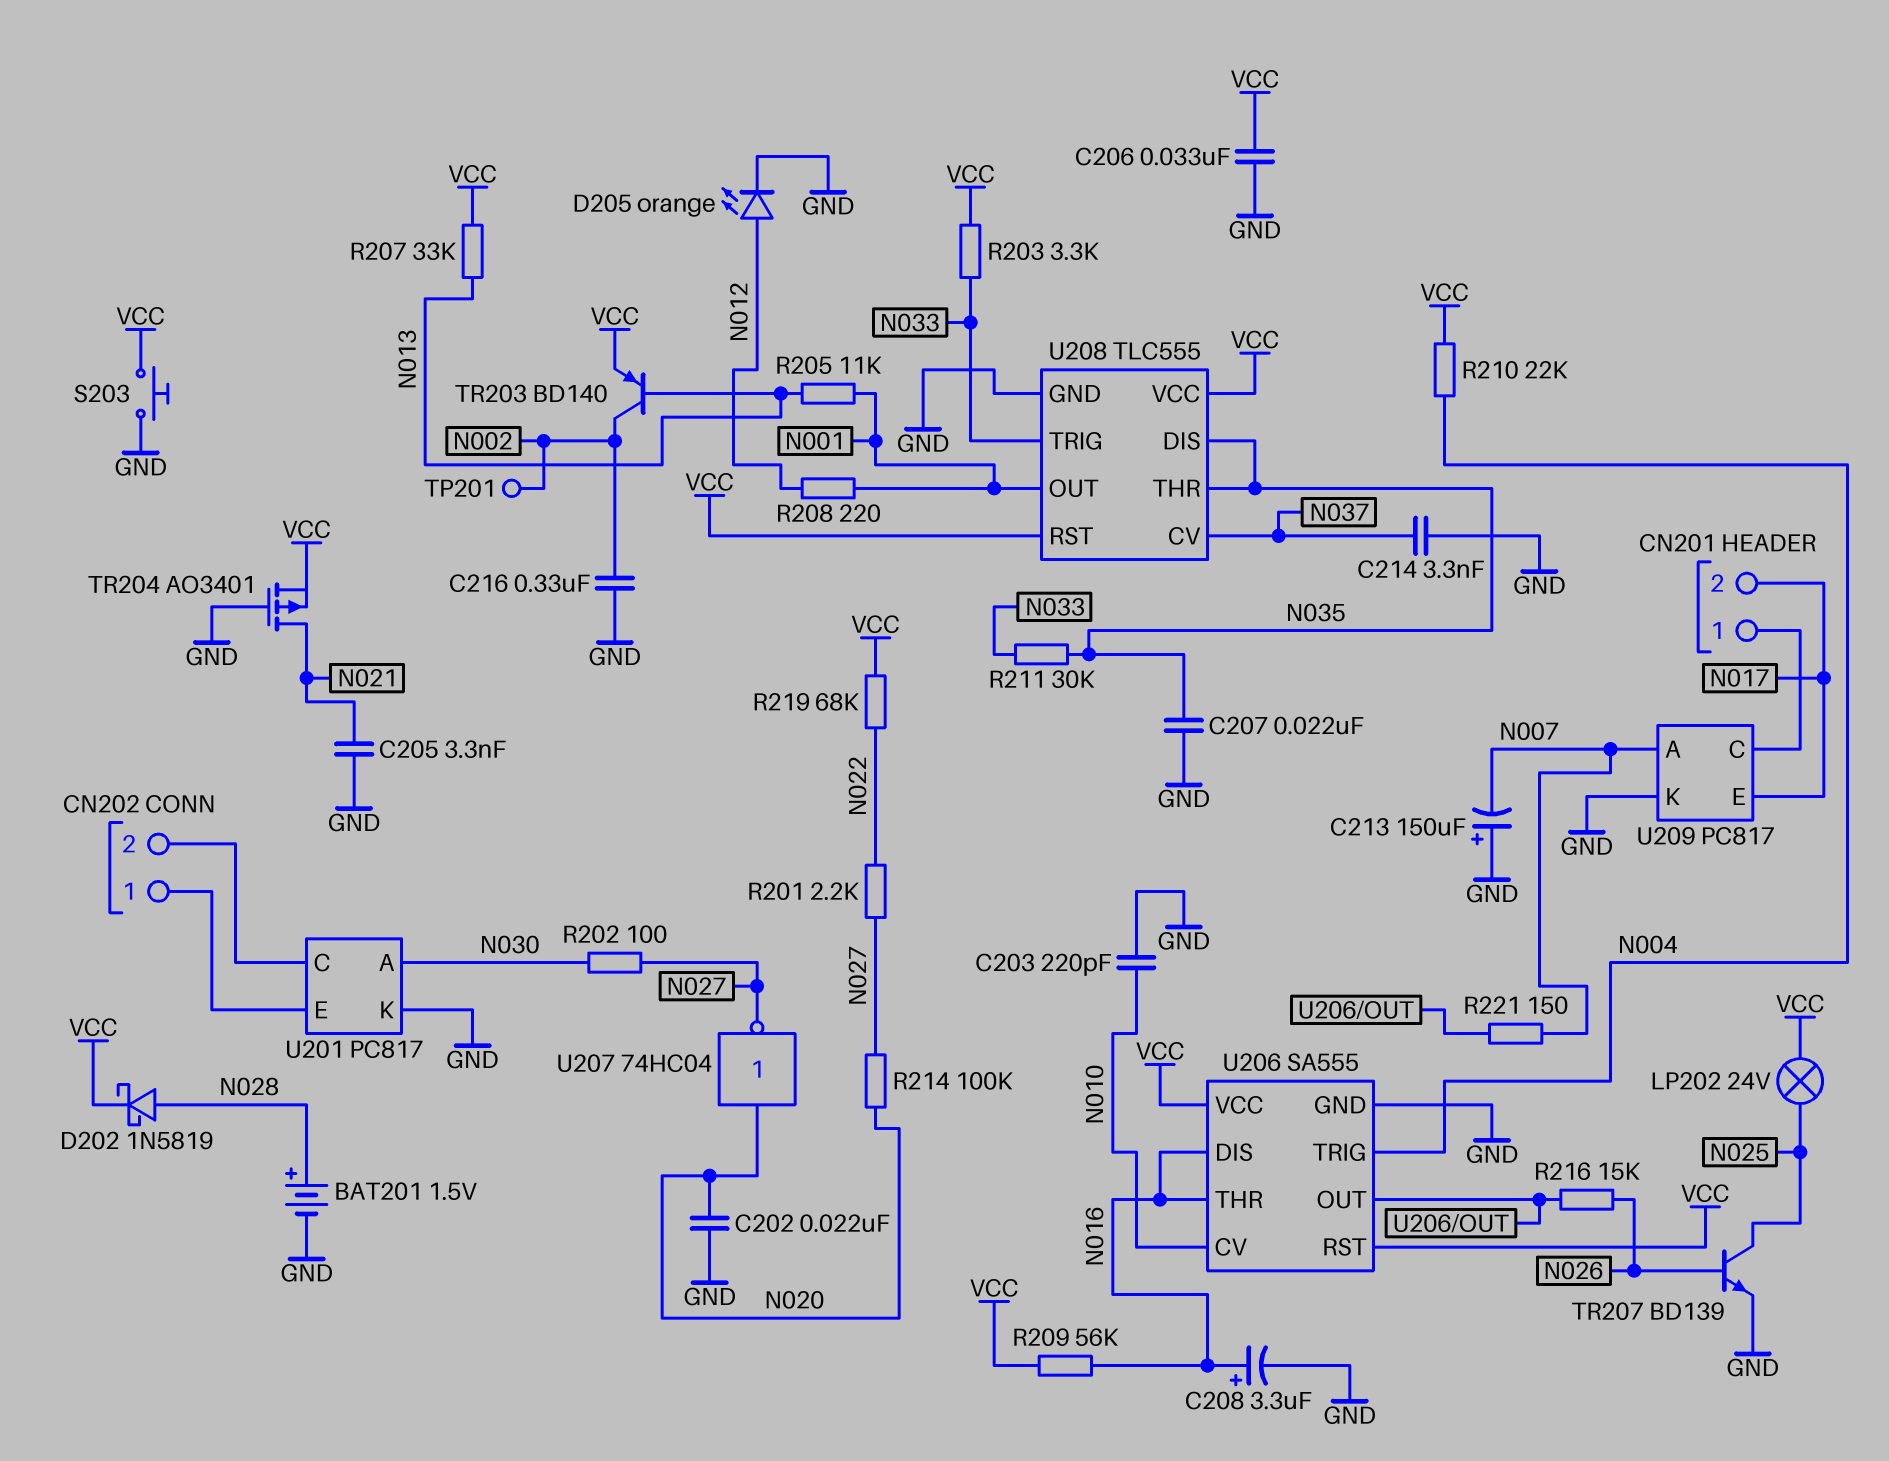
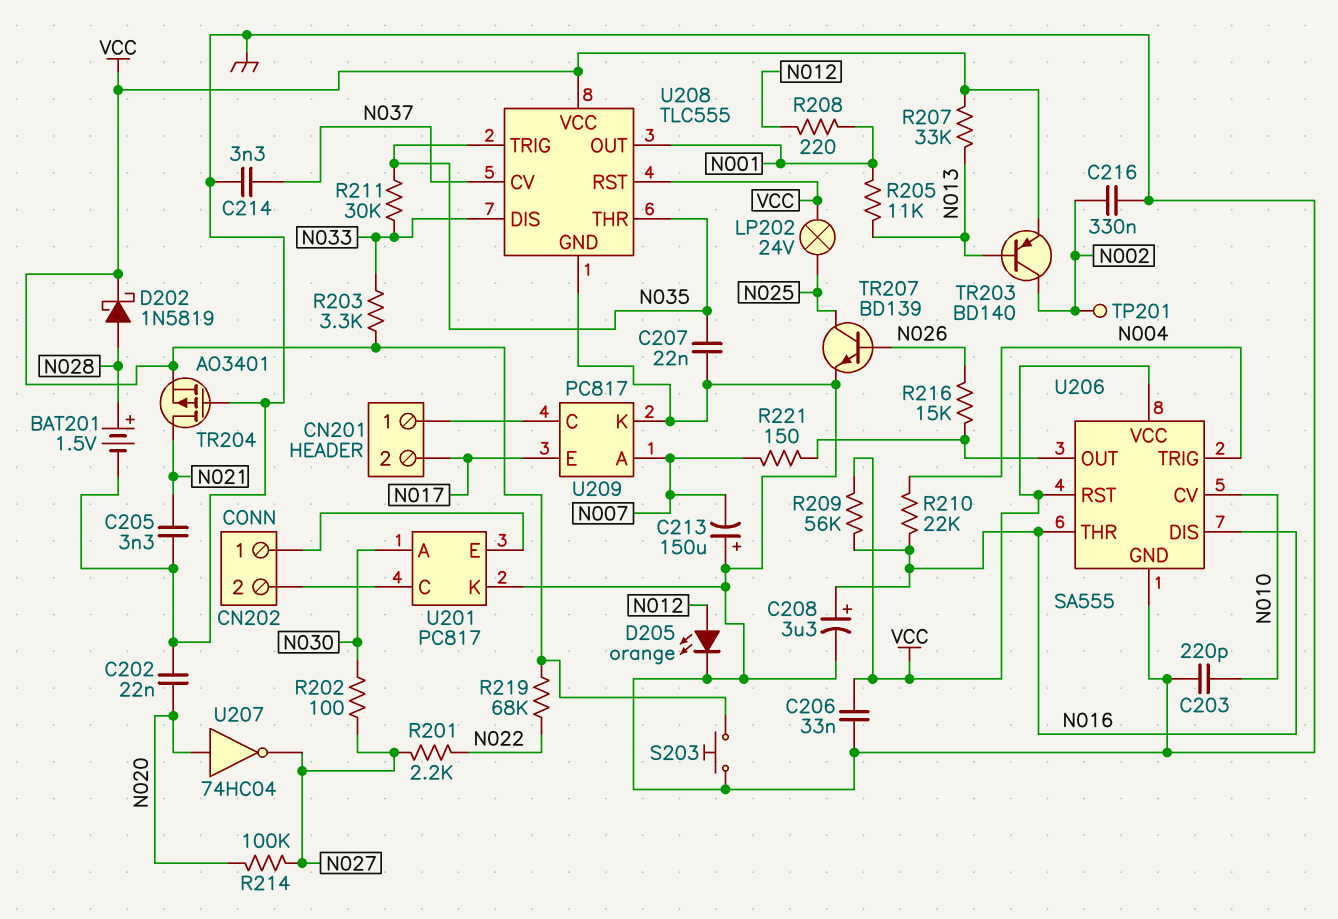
R210: 22k (N004, VCC) -> 22k (N004, N016)
U208 pin DIS: N035 -> N033
U208 pin TRIG: N033 -> N035

